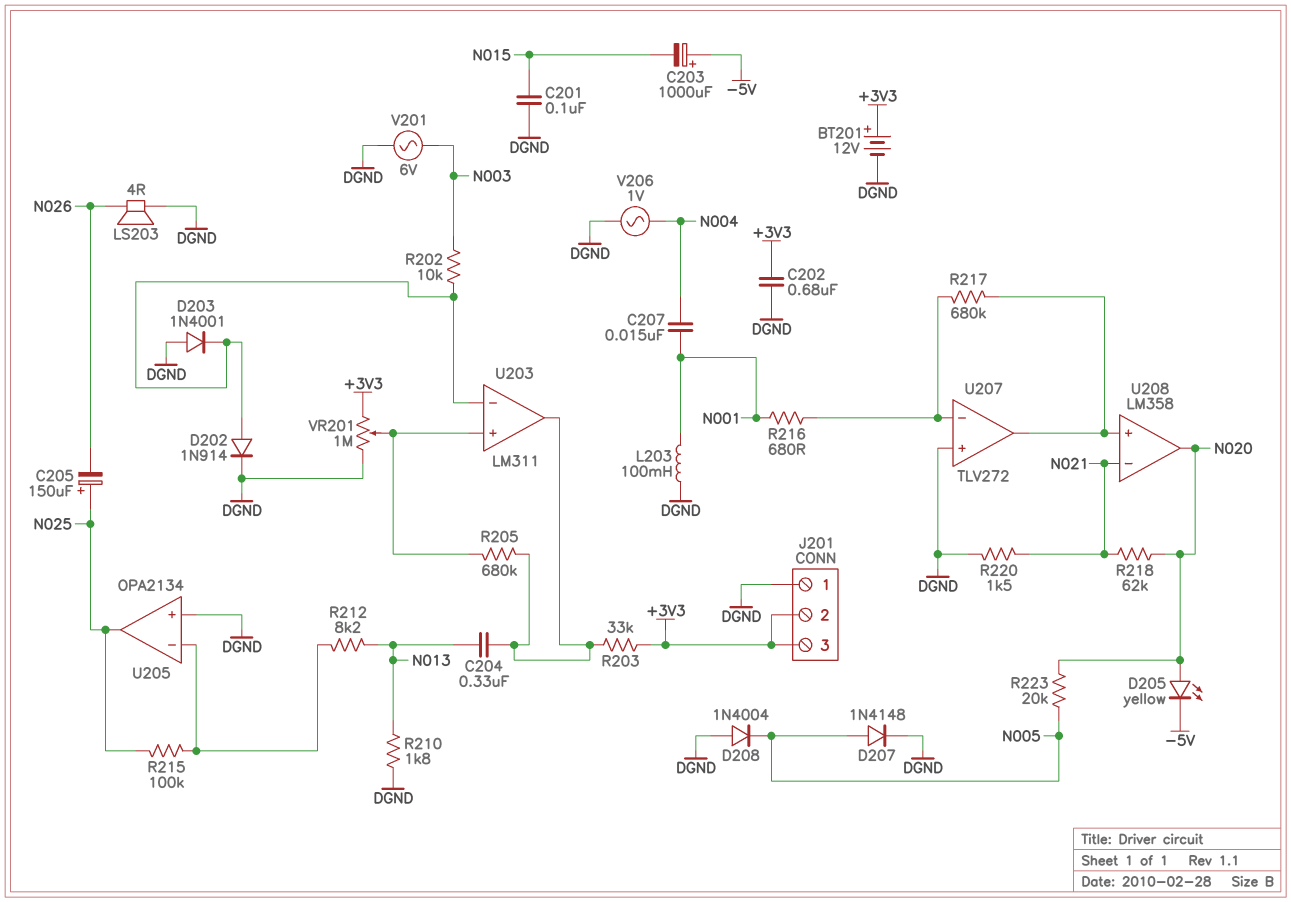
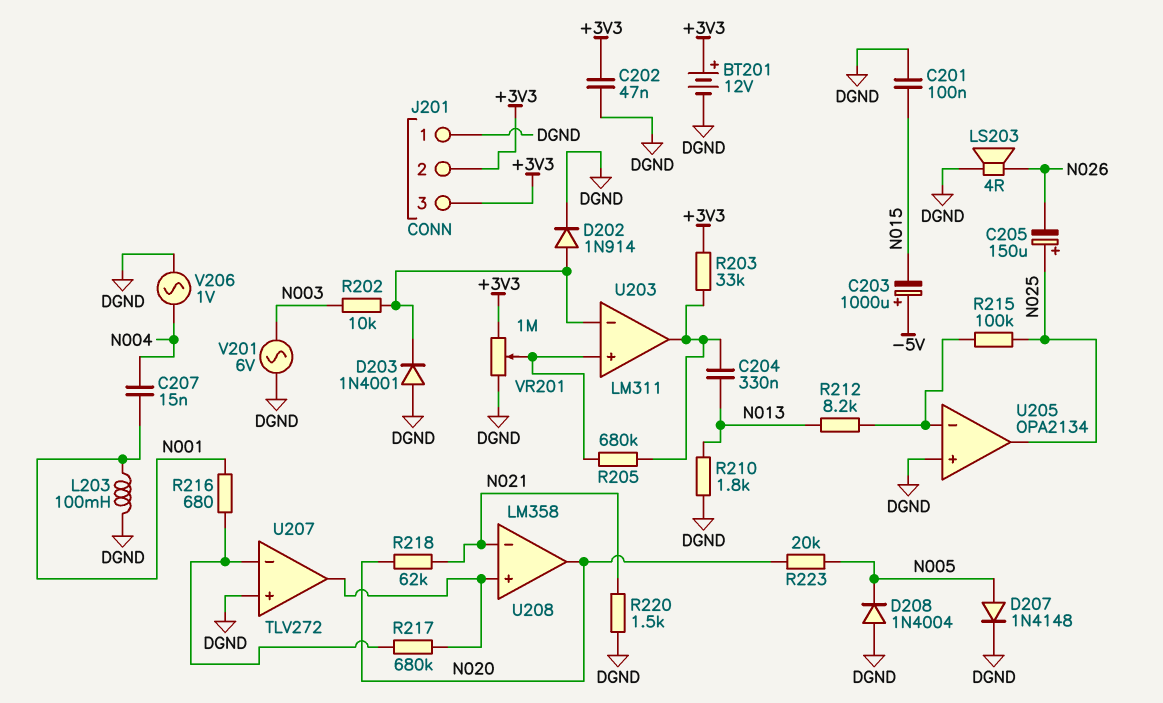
C202: 680nF (+3V3, DGND) -> 47nF (+3V3, DGND)
D205: LED yellow (A N020, K -5V) -> none

